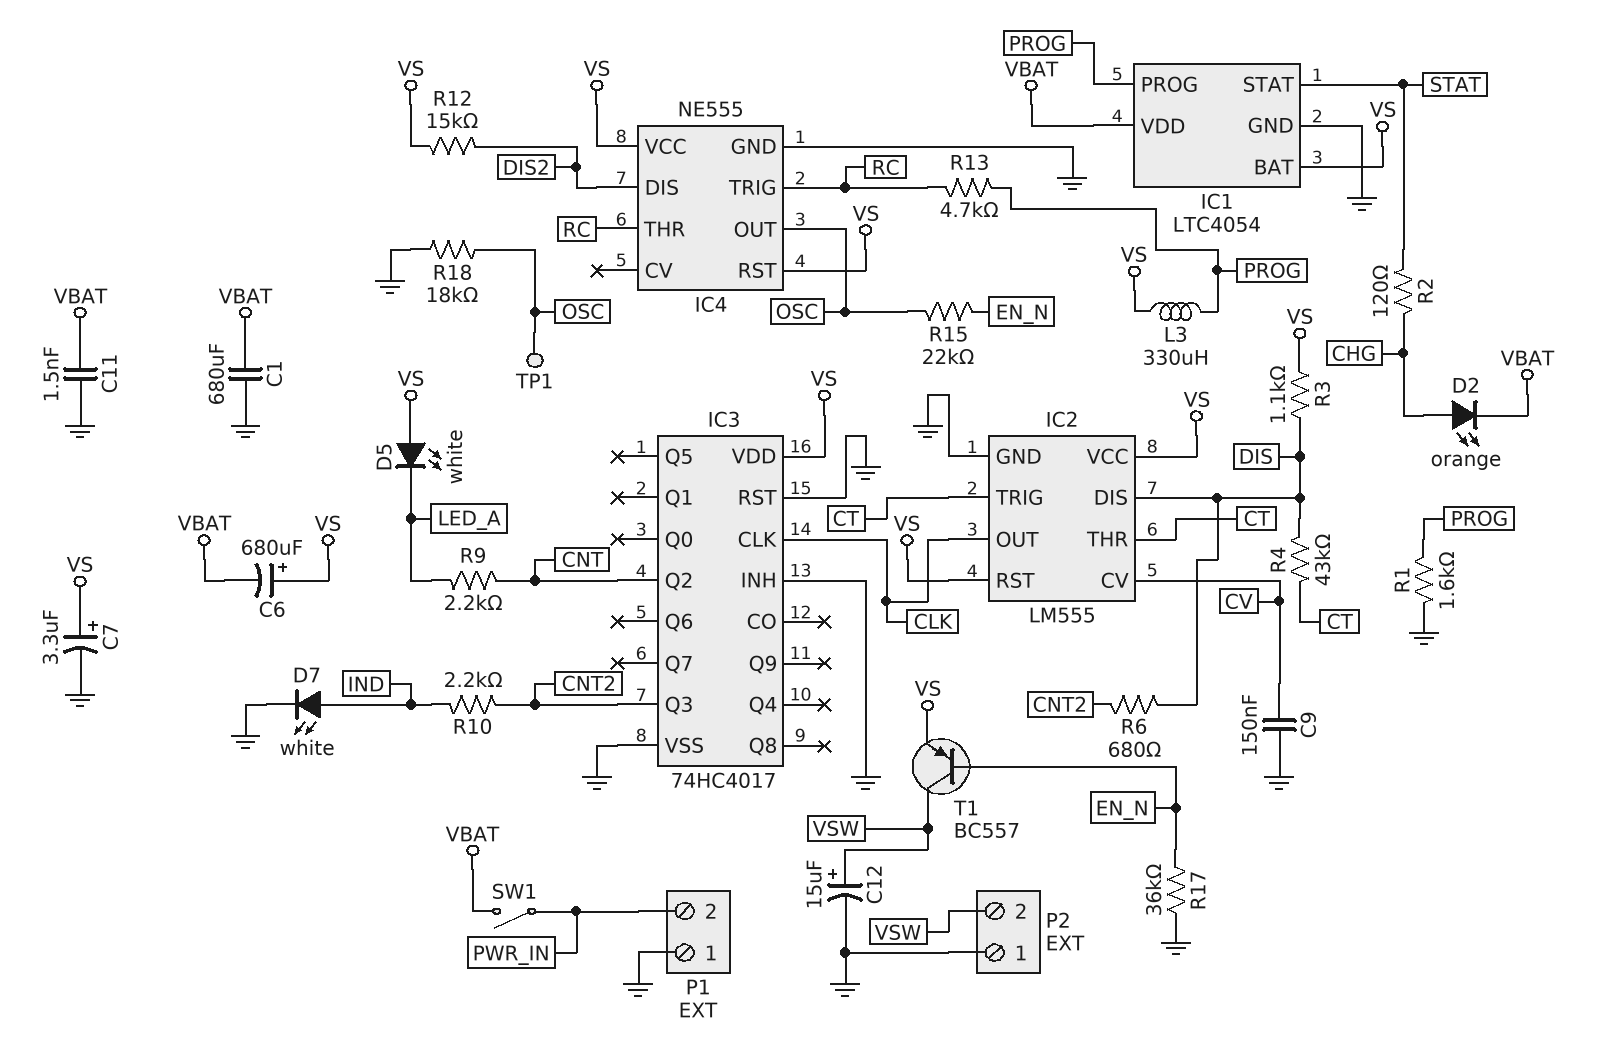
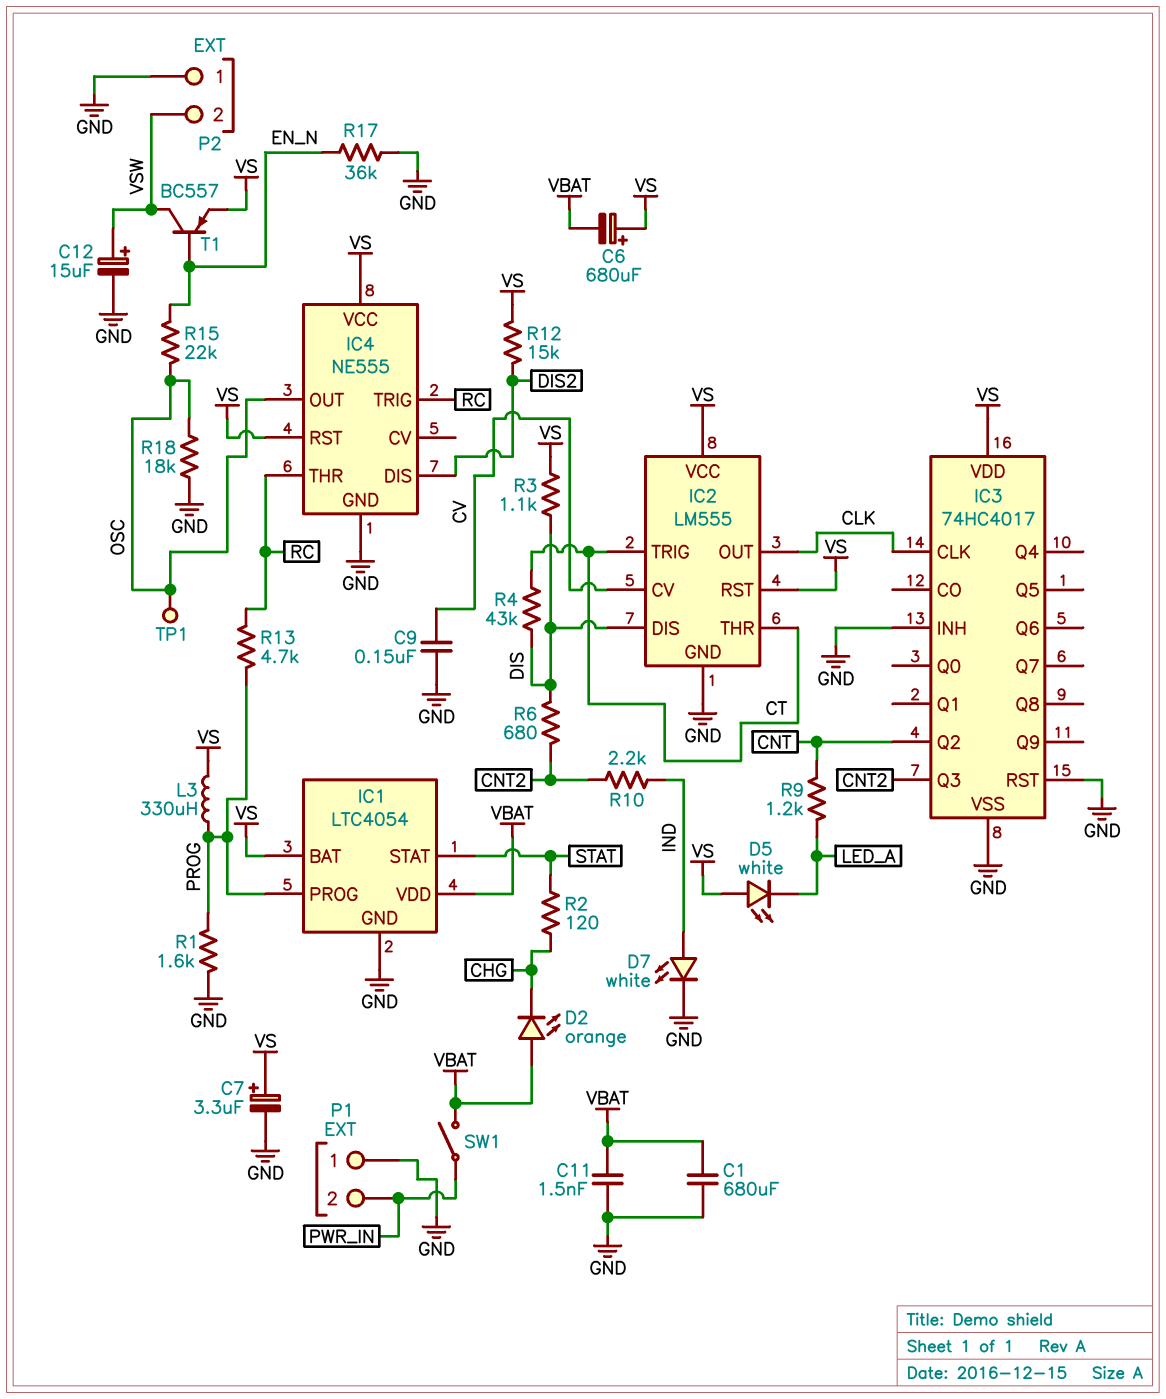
D2: LED orange (A CHG, K VBAT) -> LED orange (A VBAT, K CHG)
R9: 2.2k (CNT, LED_A) -> 1.2k (CNT, LED_A)

